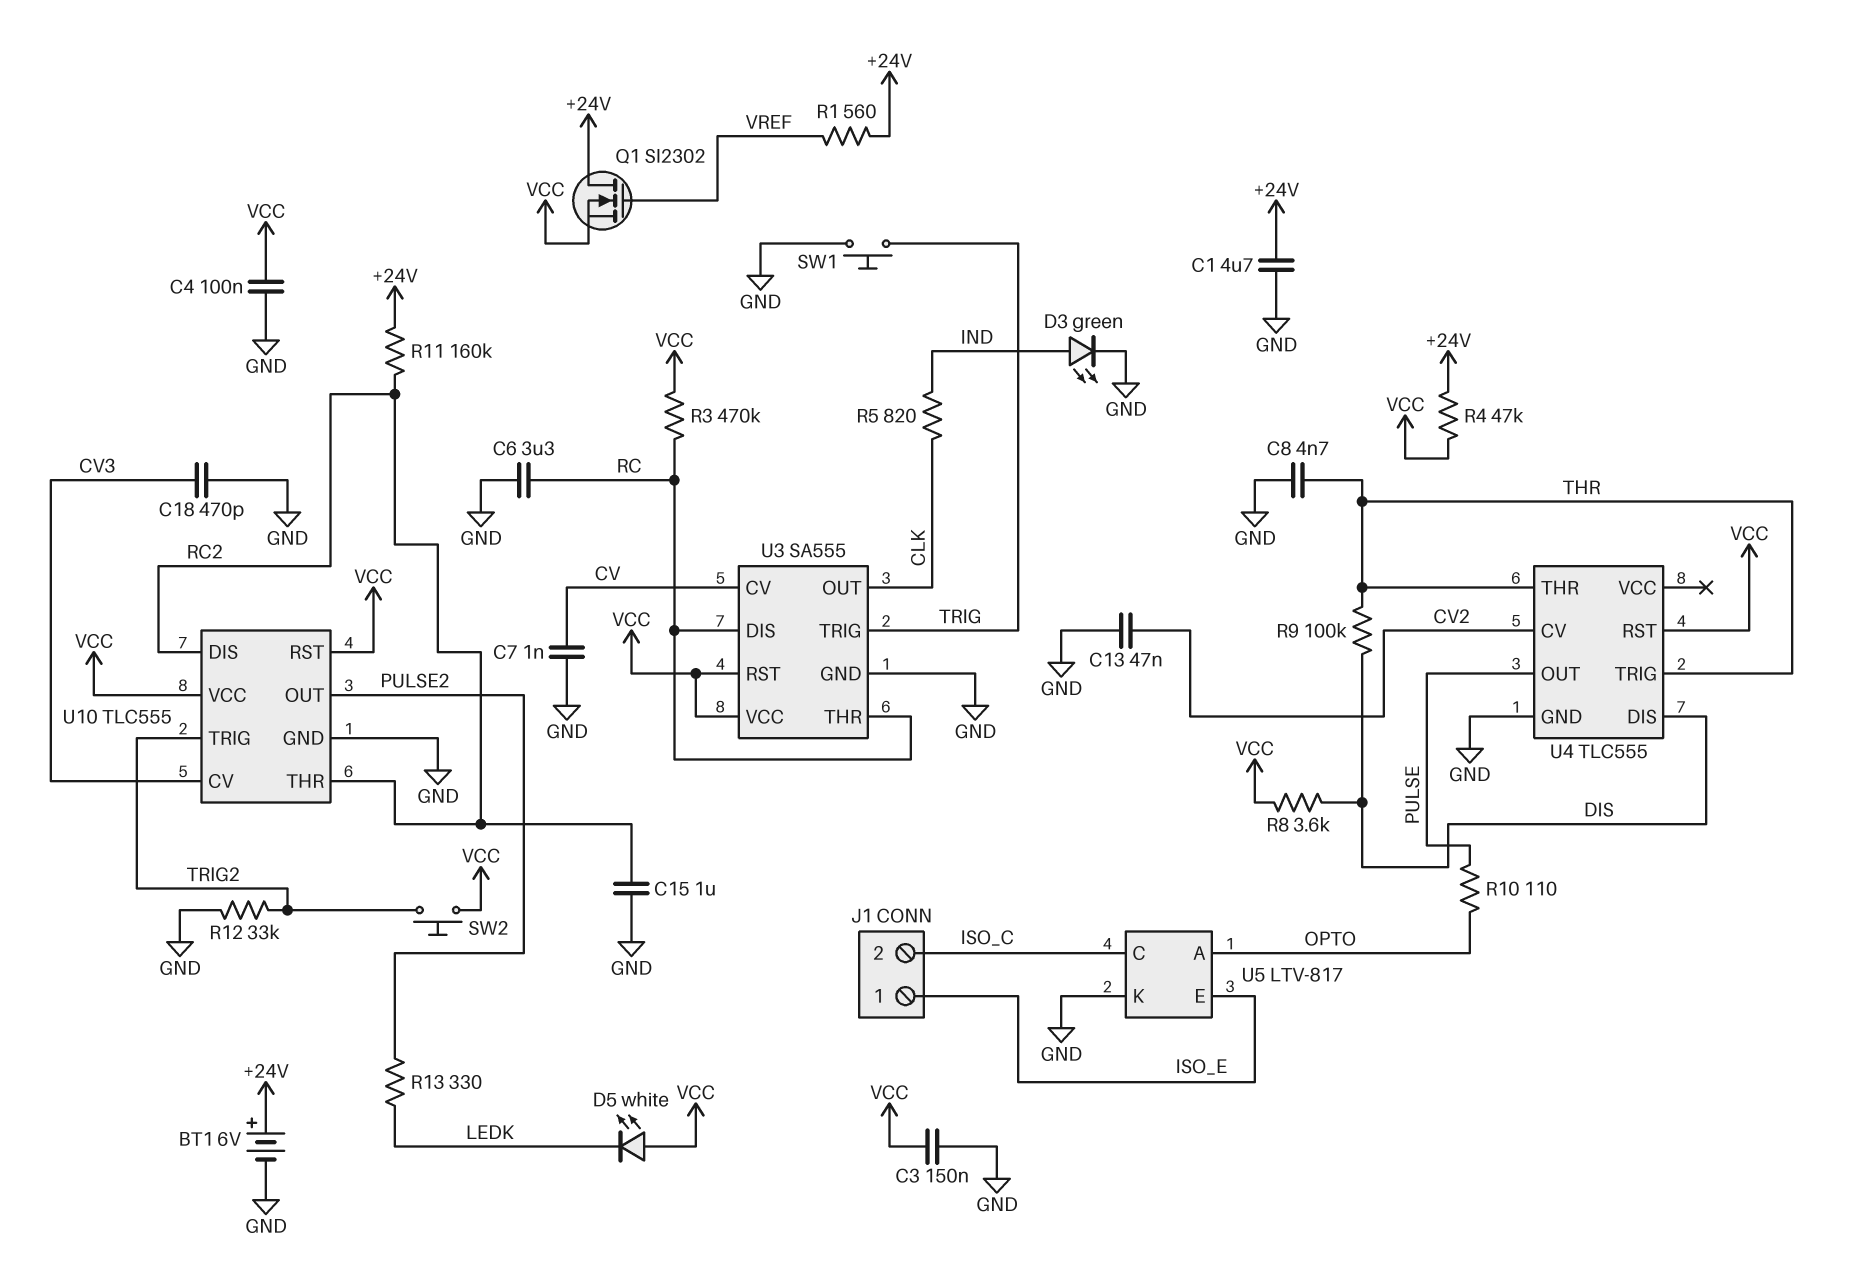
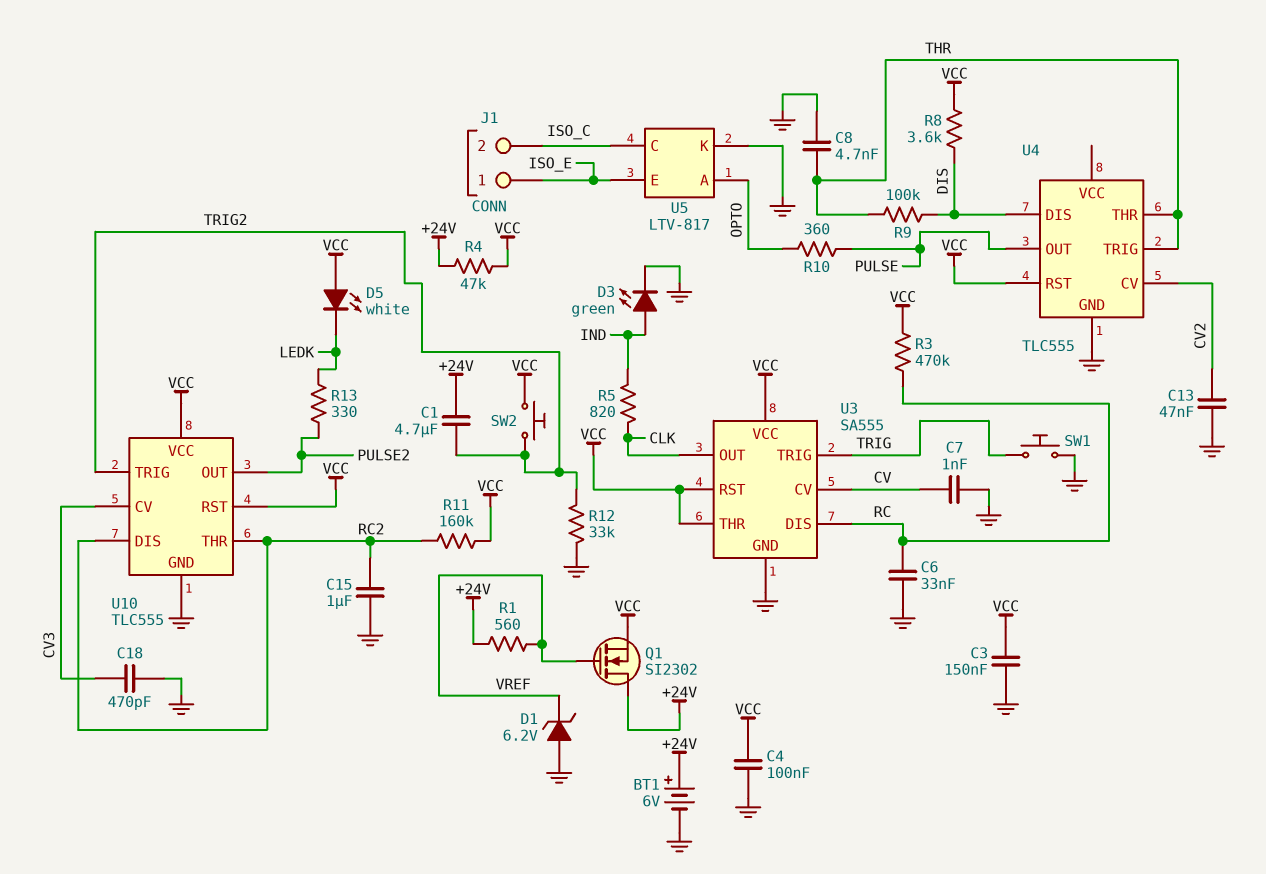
C1: 4.7uF (+24V, GND) -> 4.7uF (+24V, TRIG2)
C6: 3.3uF (GND, RC) -> 33nF (GND, RC)
D1: none -> zener 6.2V (A GND, K VREF)
R10: 110 (OPTO, PULSE) -> 360 (OPTO, PULSE)
R11: 160k (+24V, RC2) -> 160k (RC2, VCC)
U3 pin THR: RC -> VCC

